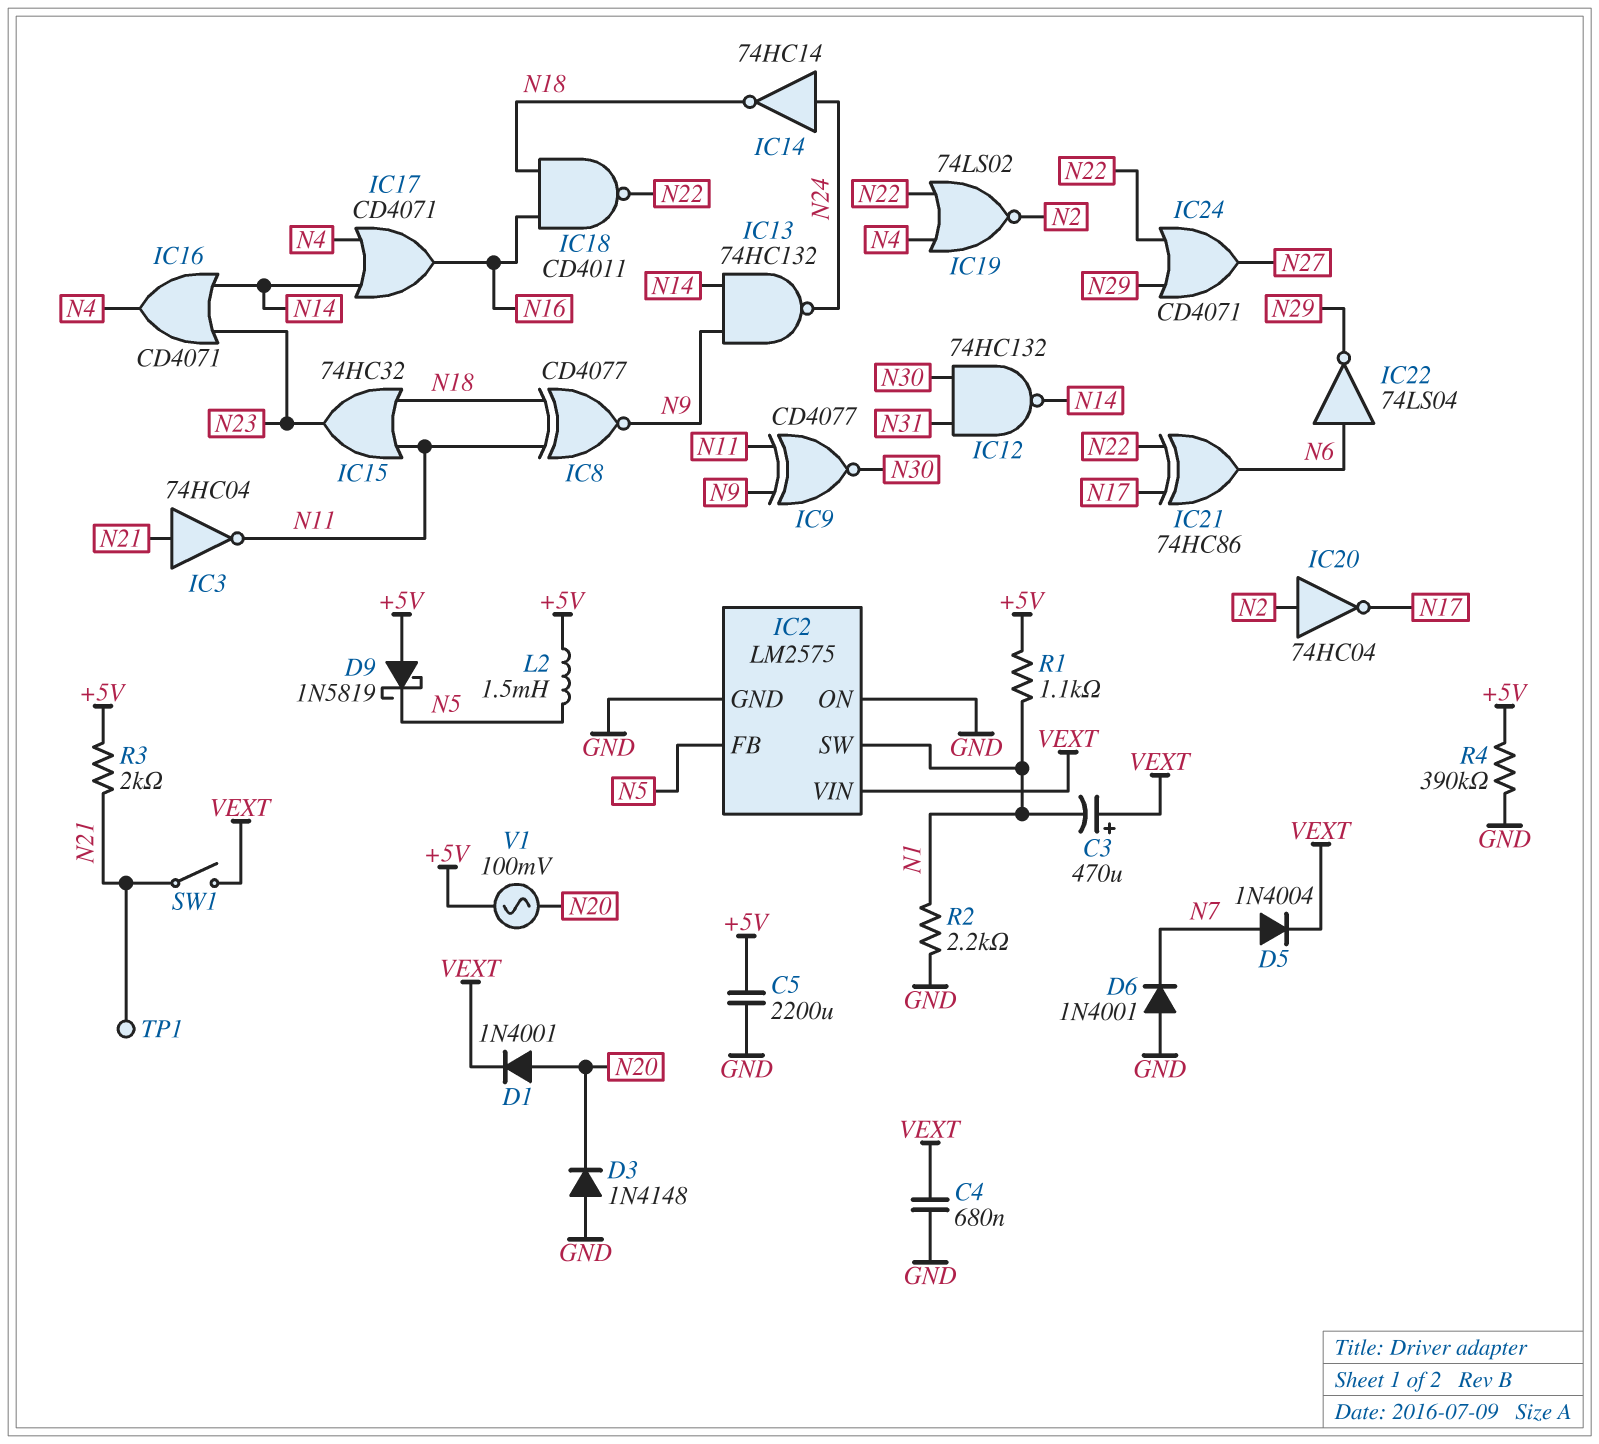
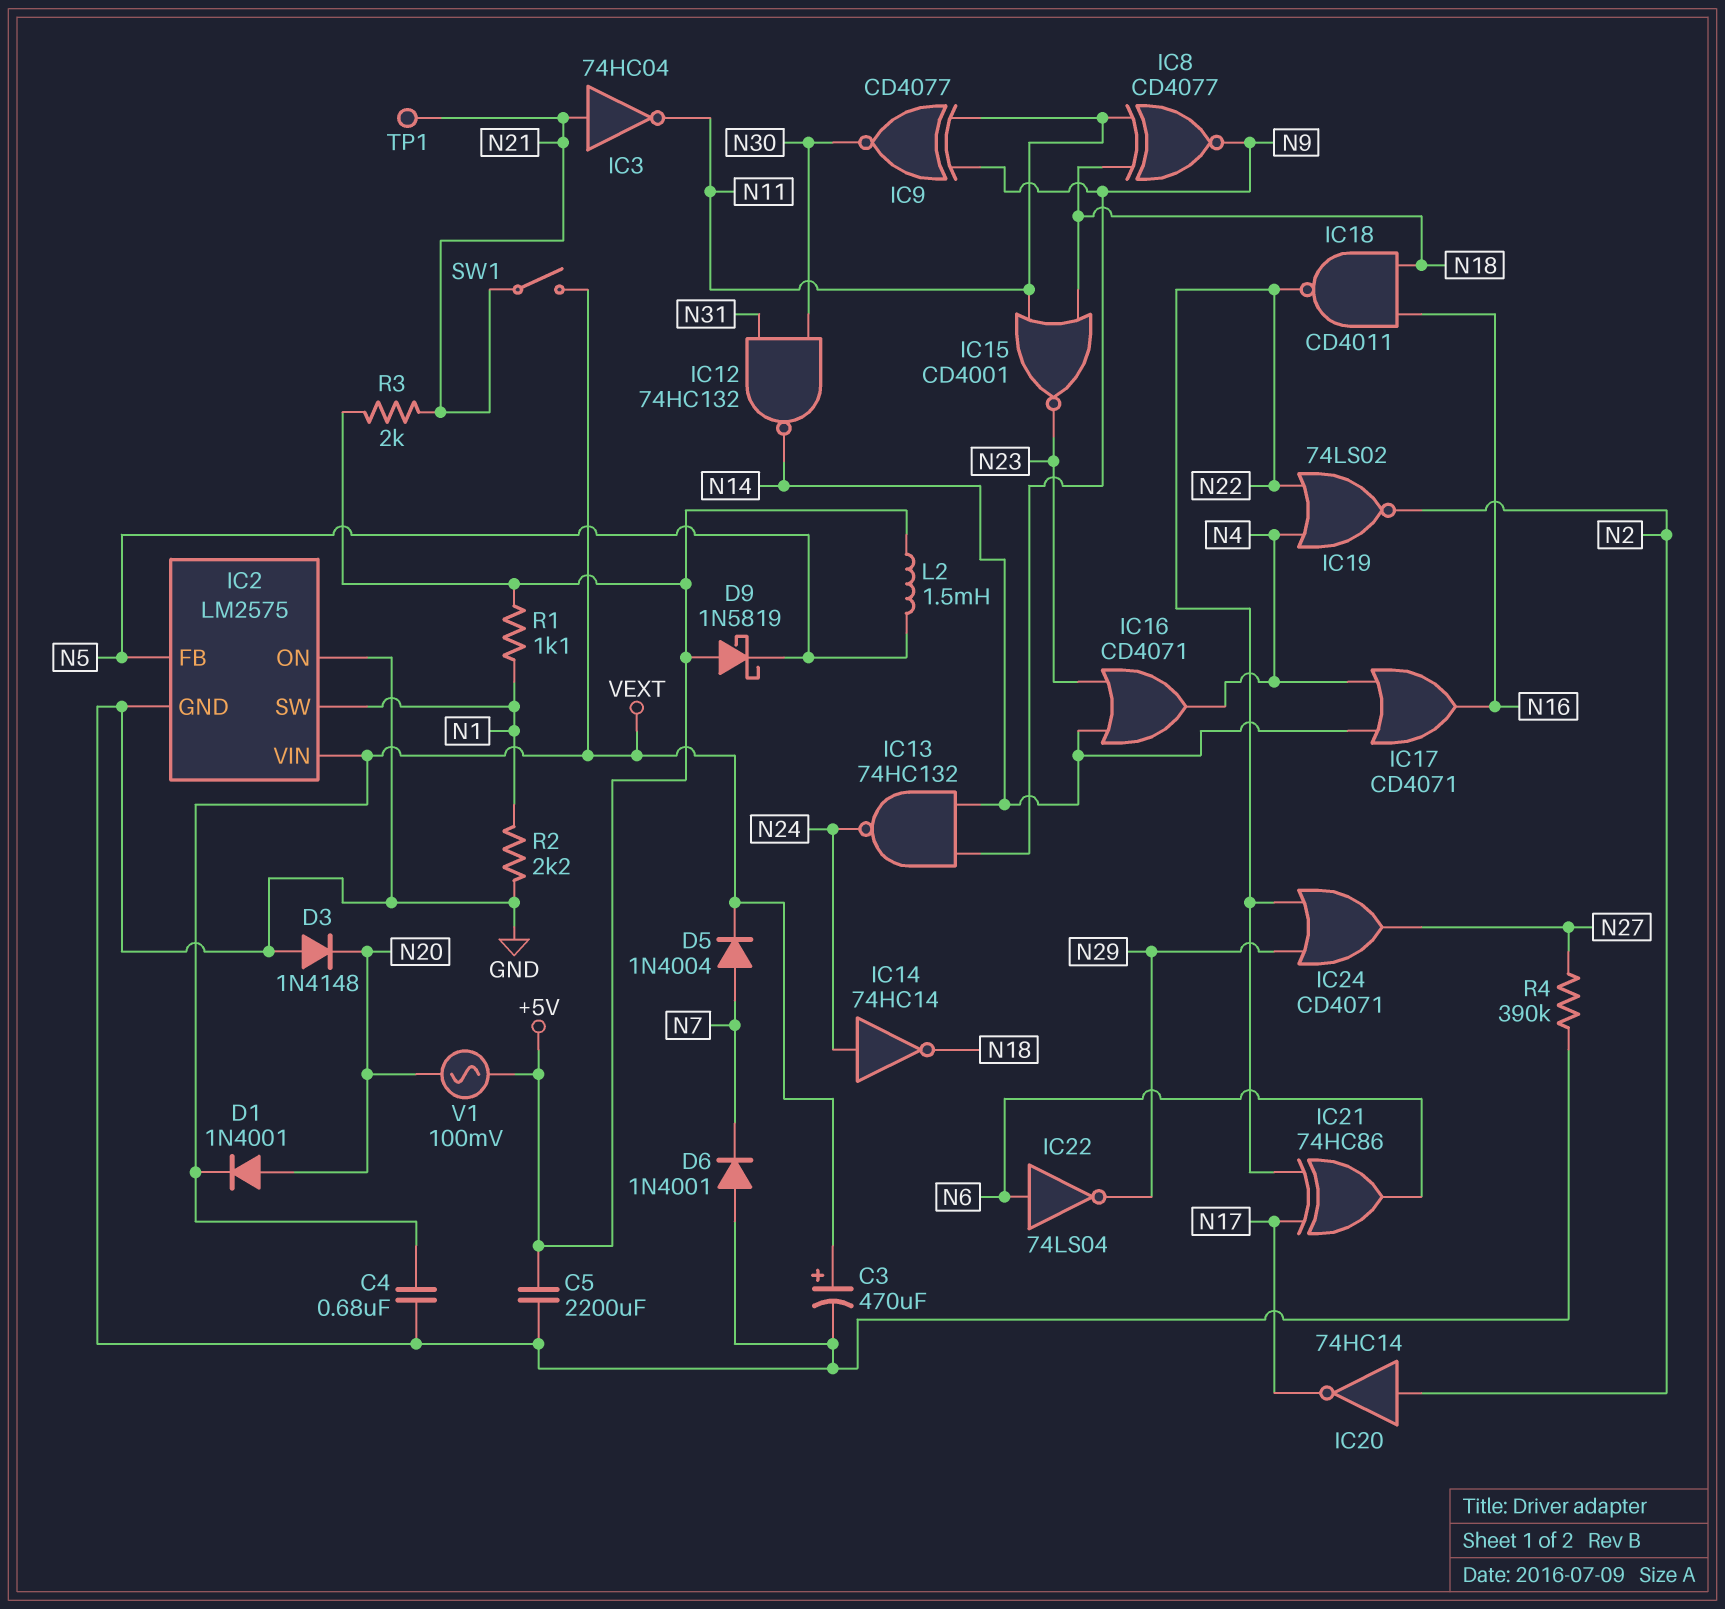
C3: 470uF (plus VEXT, minus N1) -> 470uF (plus VEXT, minus GND)
IC15: OR 74HC32 (in N11, in N18, out N23) -> NOR CD4001 (in N11, in N18, out N23)
IC20: NOT 74HC04 (in N2, out N17) -> NOT 74HC14 (in N2, out N17)
R4: 390k (+5V, GND) -> 390k (GND, N27)

